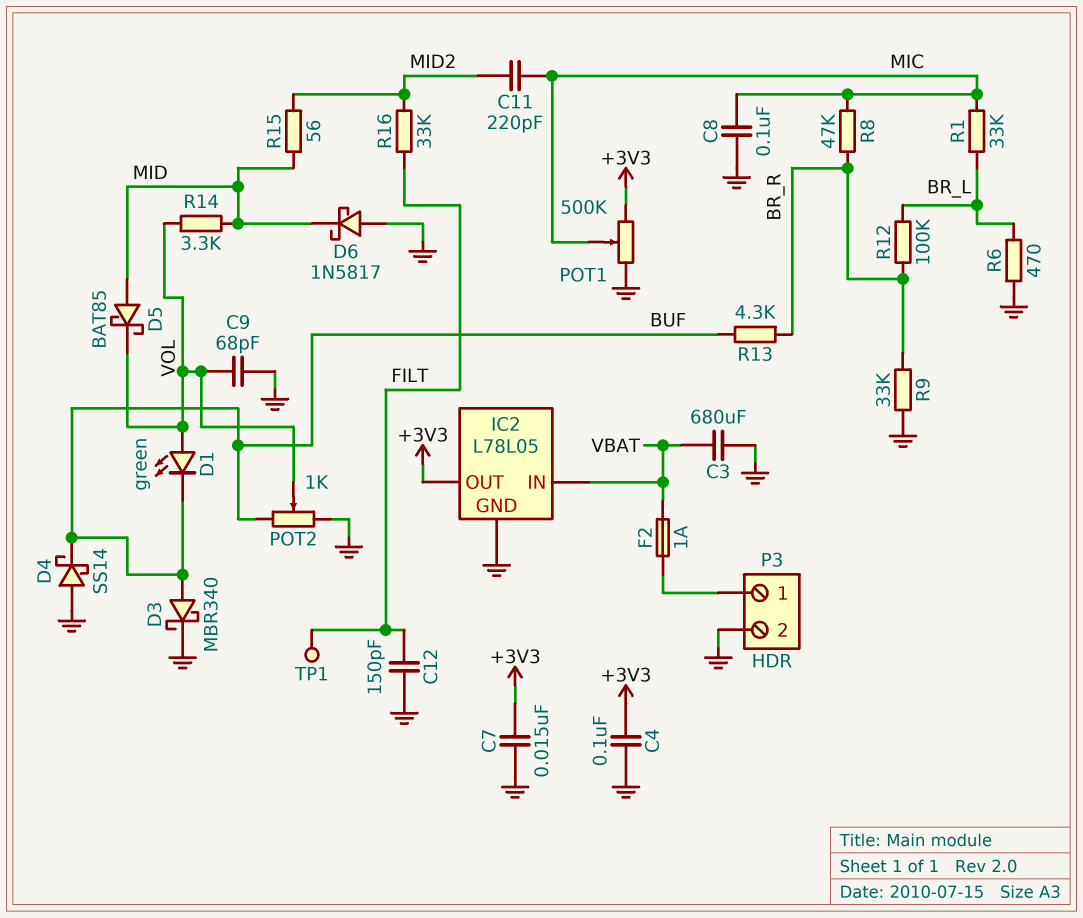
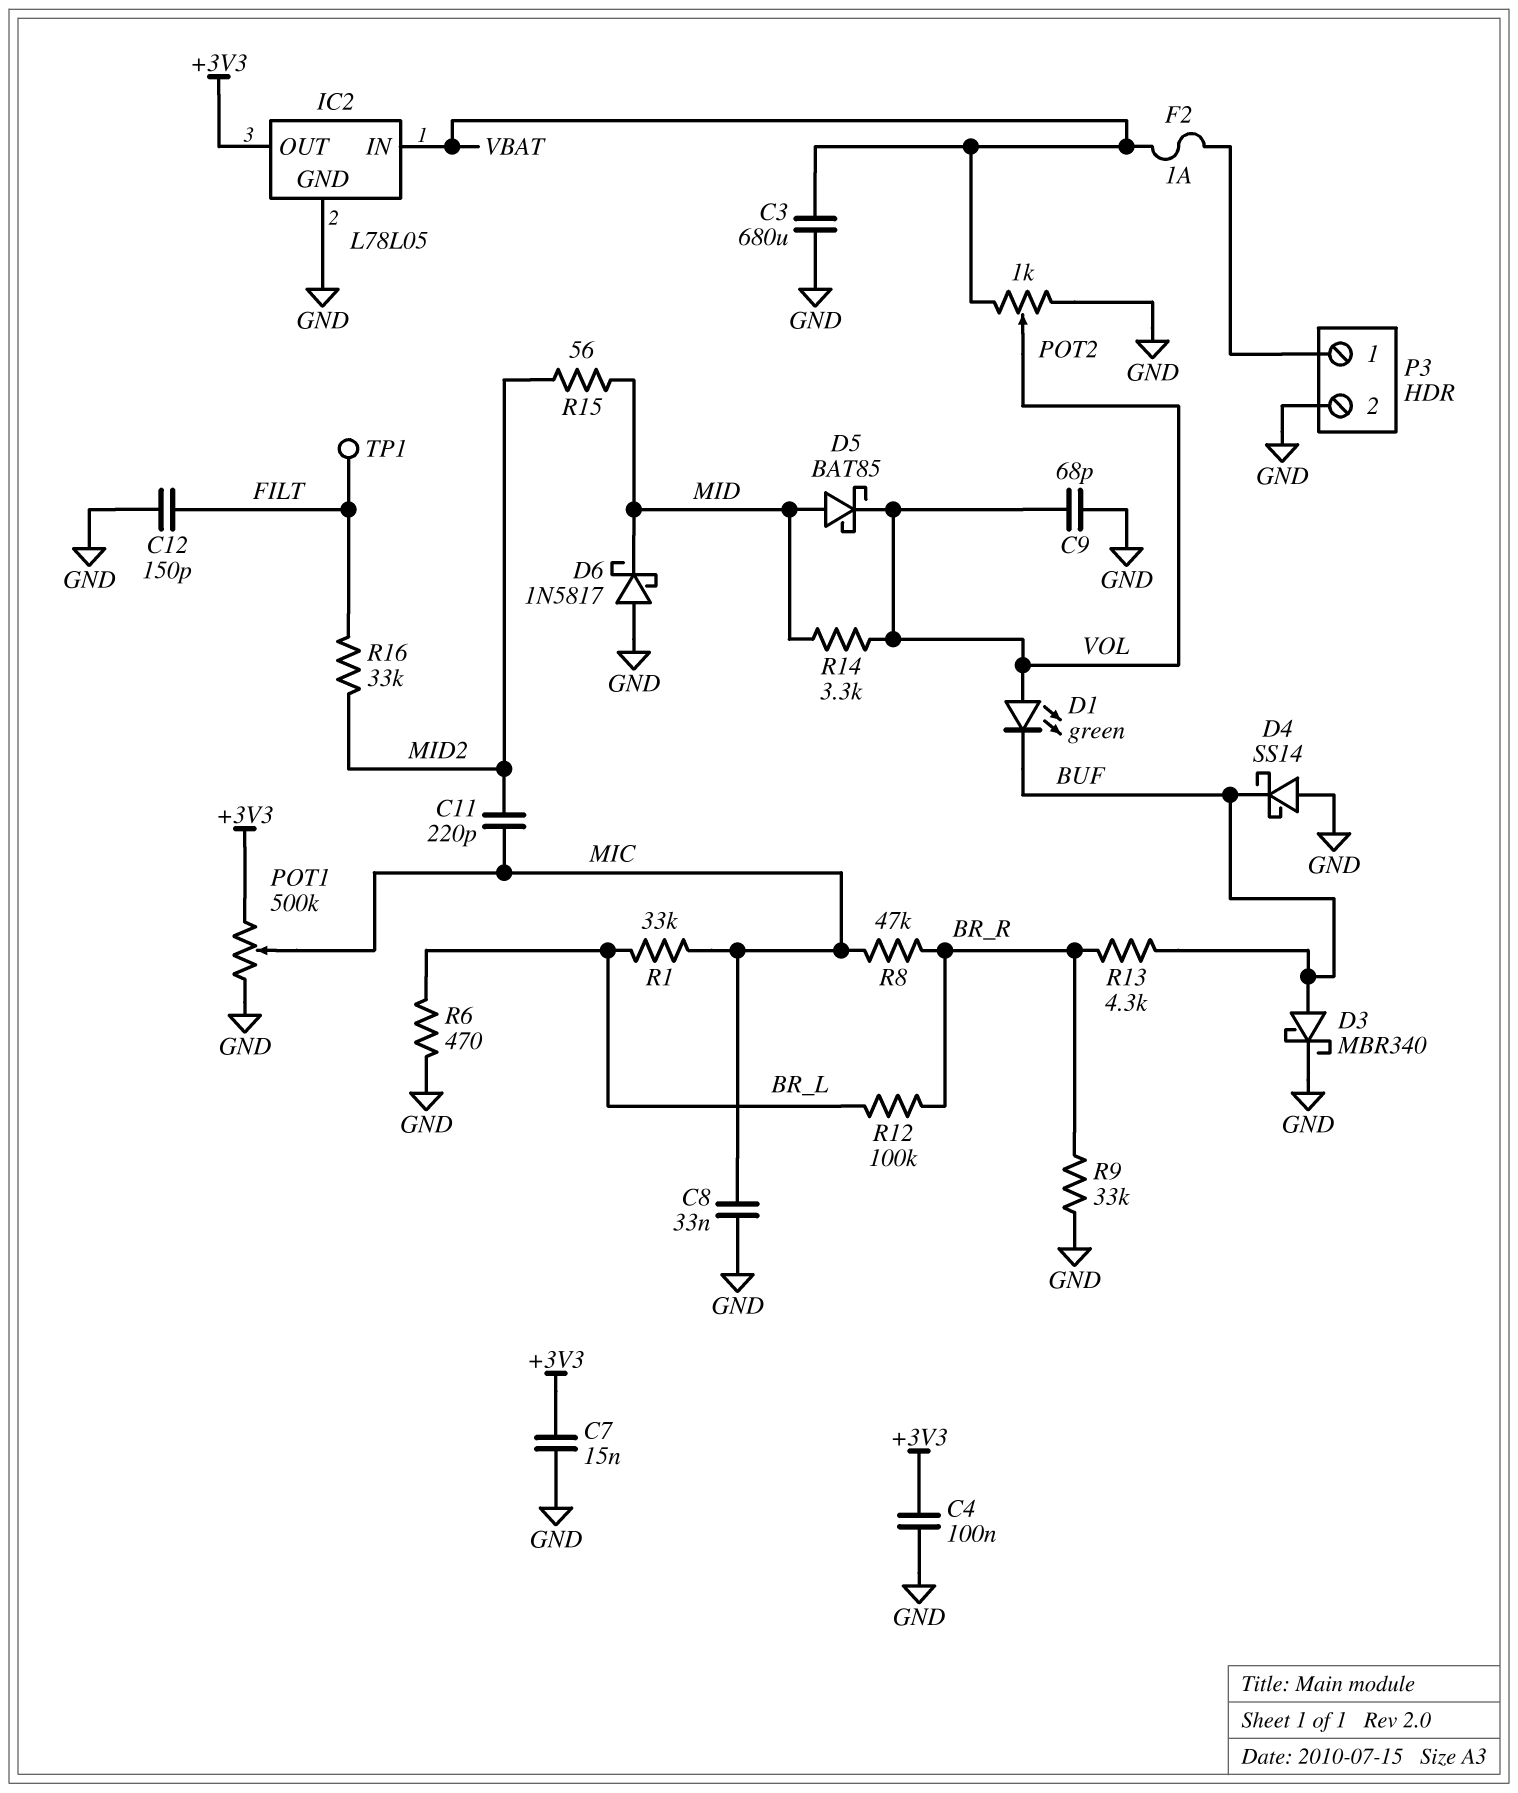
C8: 100nF (GND, MIC) -> 33nF (GND, MIC)
POT2: 1k (BUF, GND, wiper VOL) -> 1k (GND, VBAT, wiper VOL)

